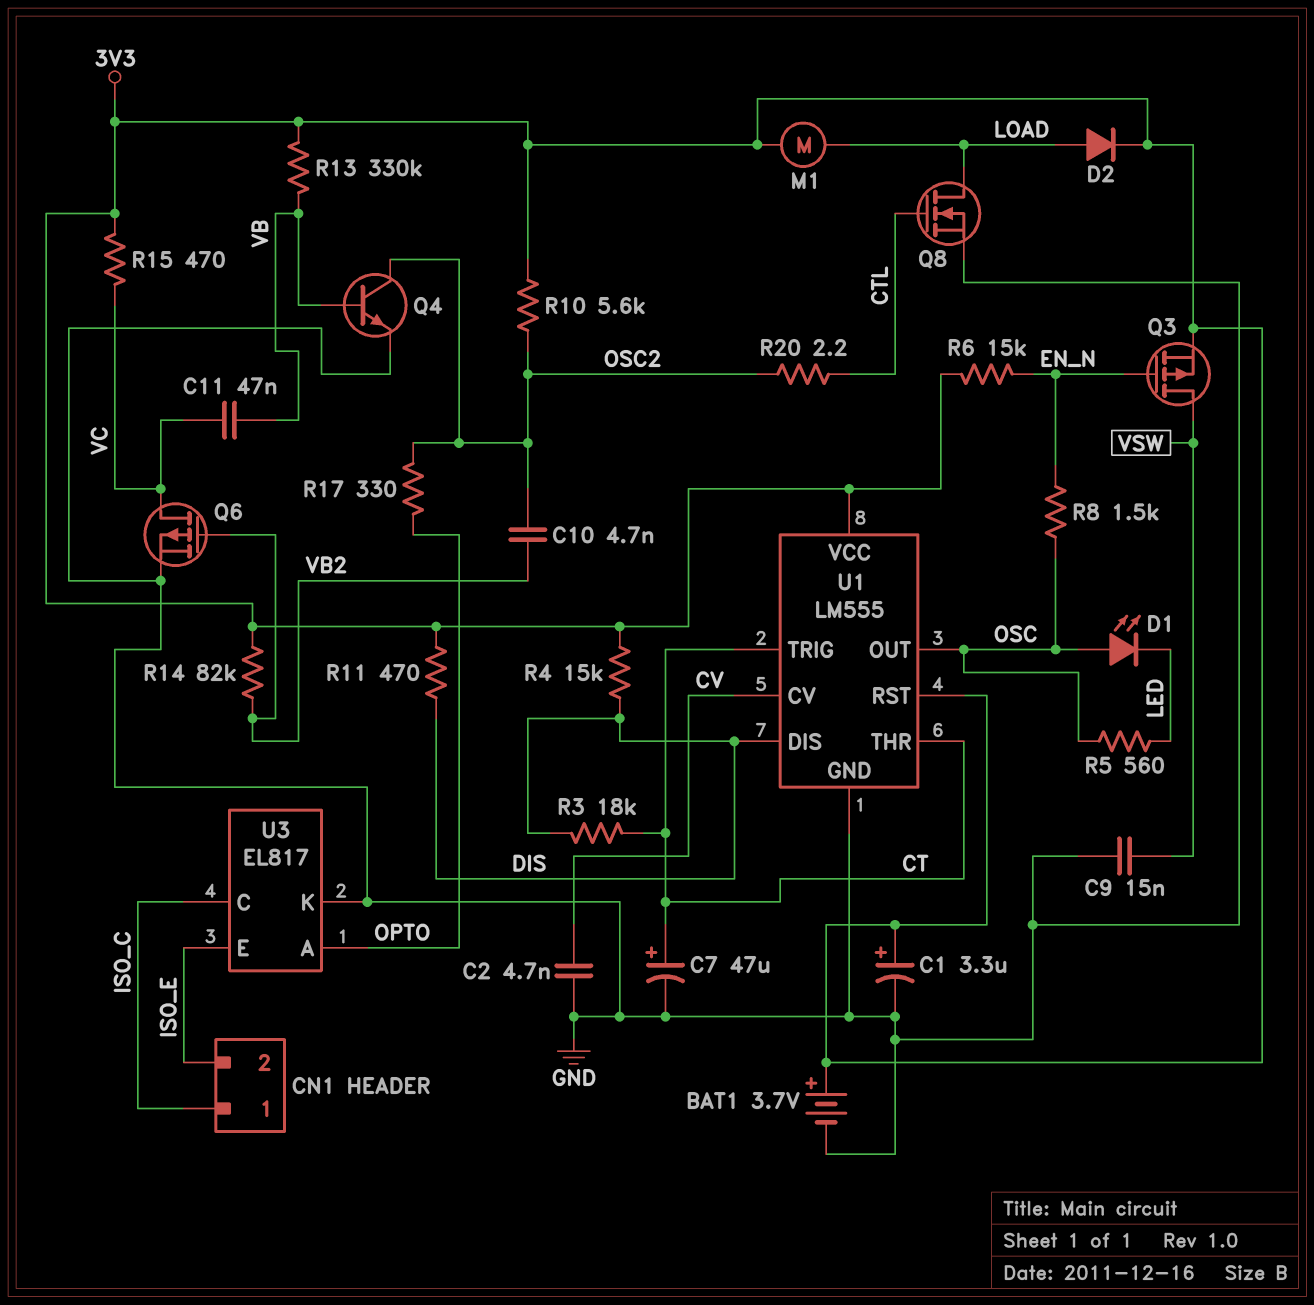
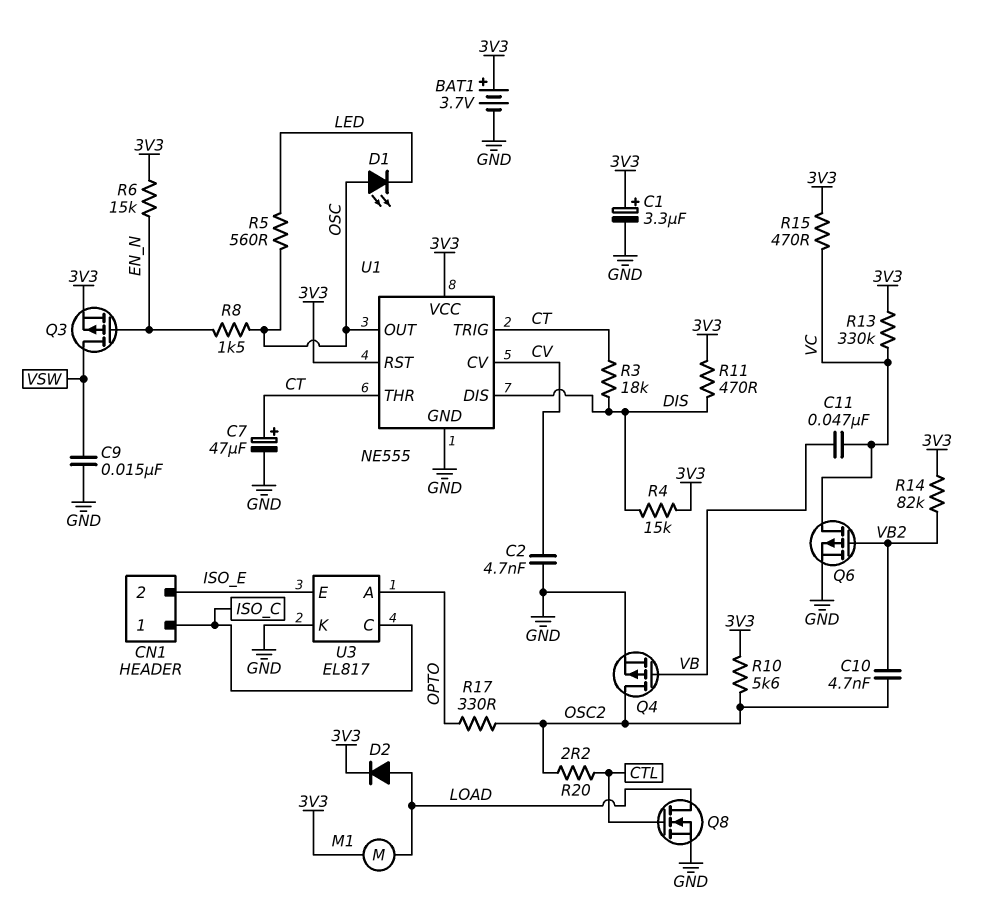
Q4: NPN (B VB, C OSC2, E GND) -> PMOS (G VB, D OSC2, S GND)
R13: 330k (3V3, VB) -> 330k (3V3, VC)
U1: LM555 -> NE555

